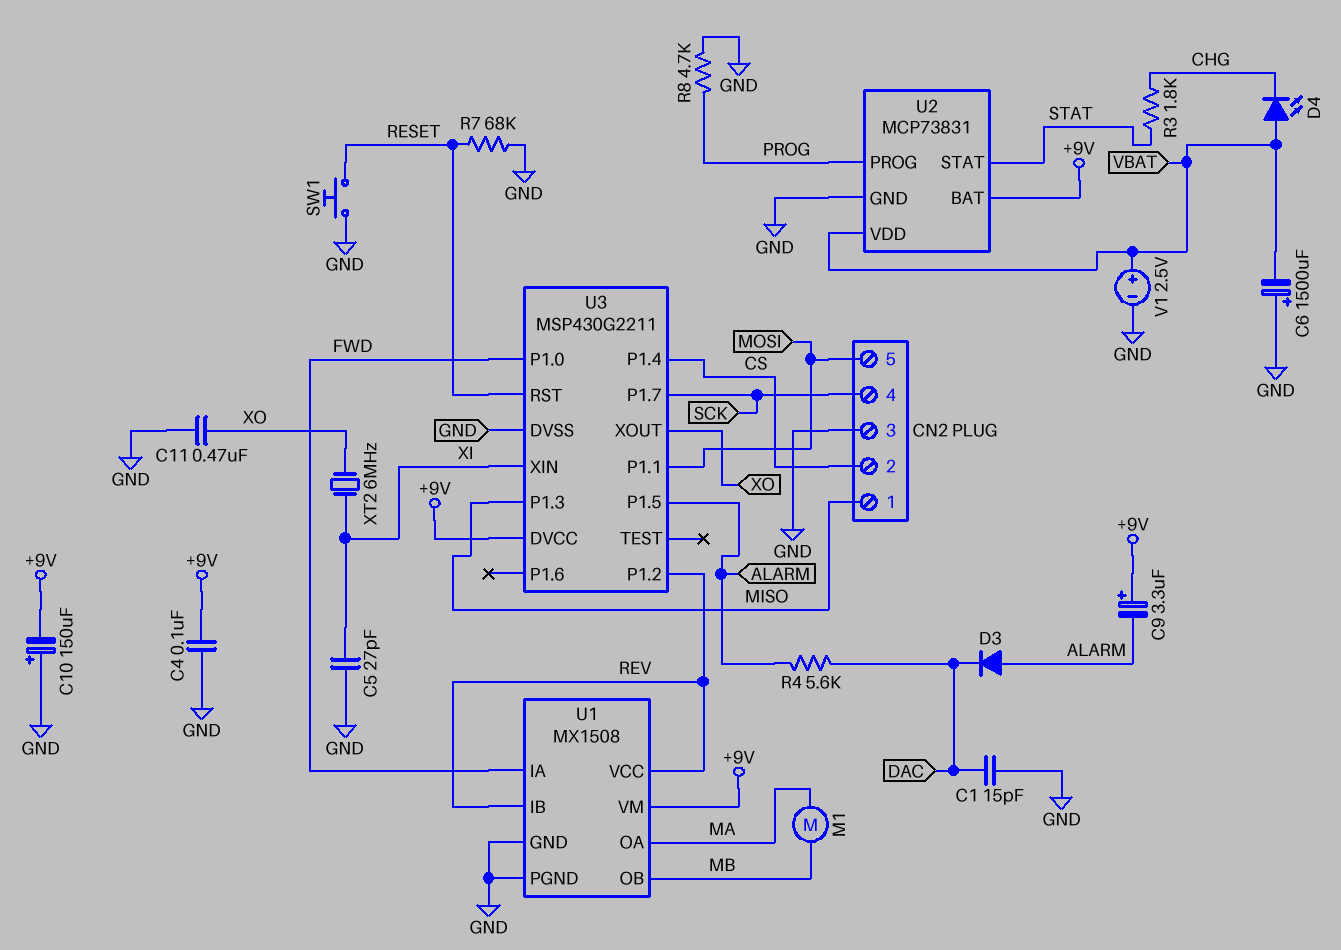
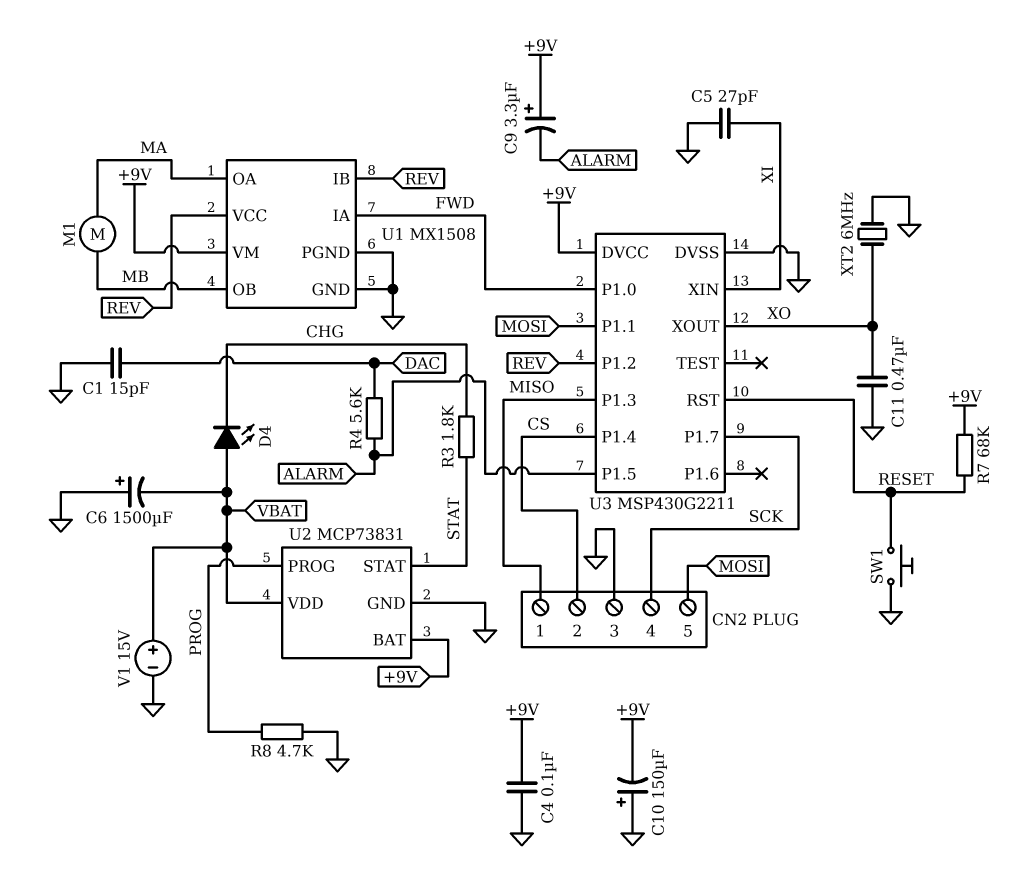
D3: diode (A ALARM, K DAC) -> none
R7: 68k (GND, RESET) -> 68k (+9V, RESET)
V1: 2.5V (plus VBAT, minus GND) -> 15V (plus VBAT, minus GND)
XT2: 6MHz (XI, XO) -> 6MHz (GND, XO)

